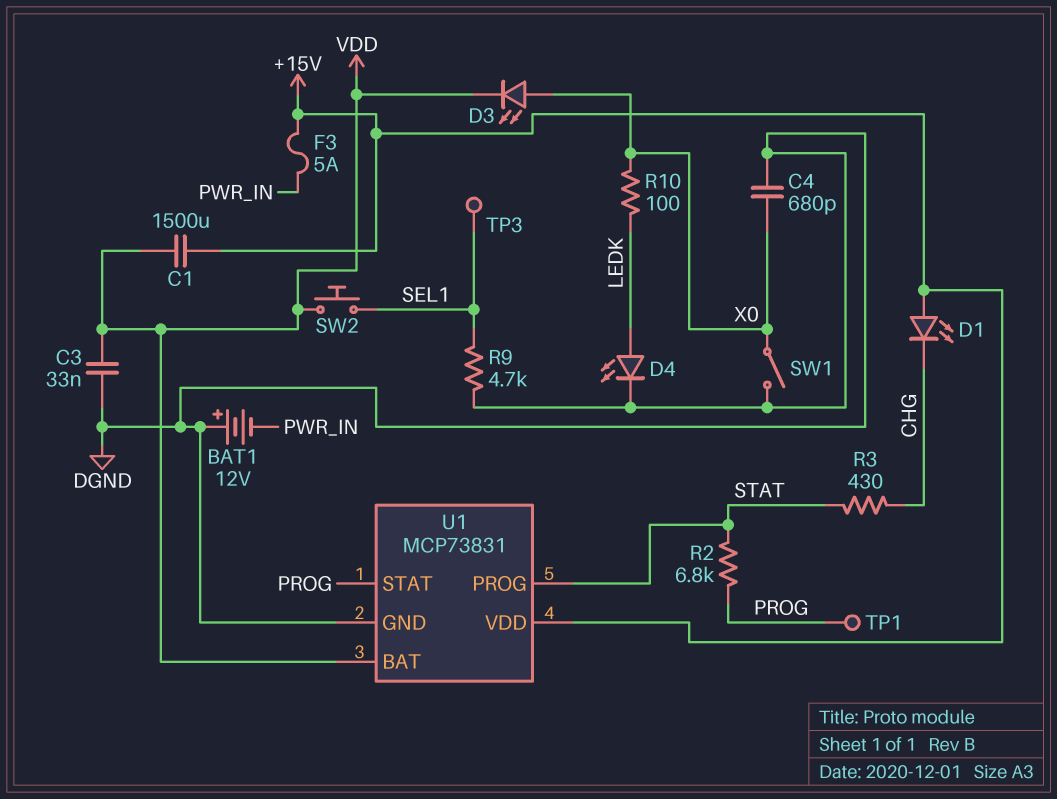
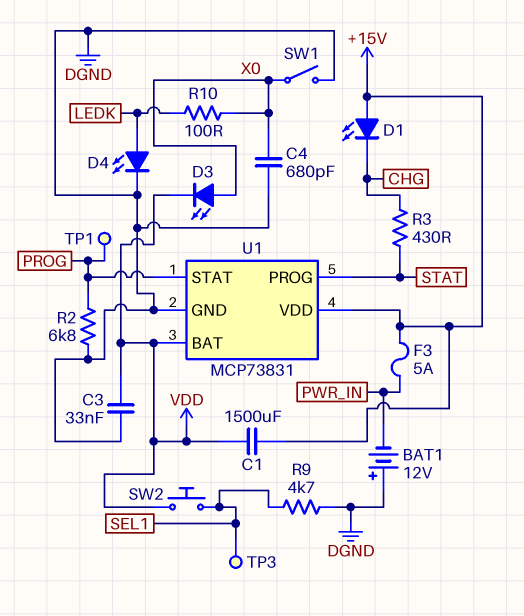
R2: 6.8k (PROG, STAT) -> 6.8k (DGND, PROG)

